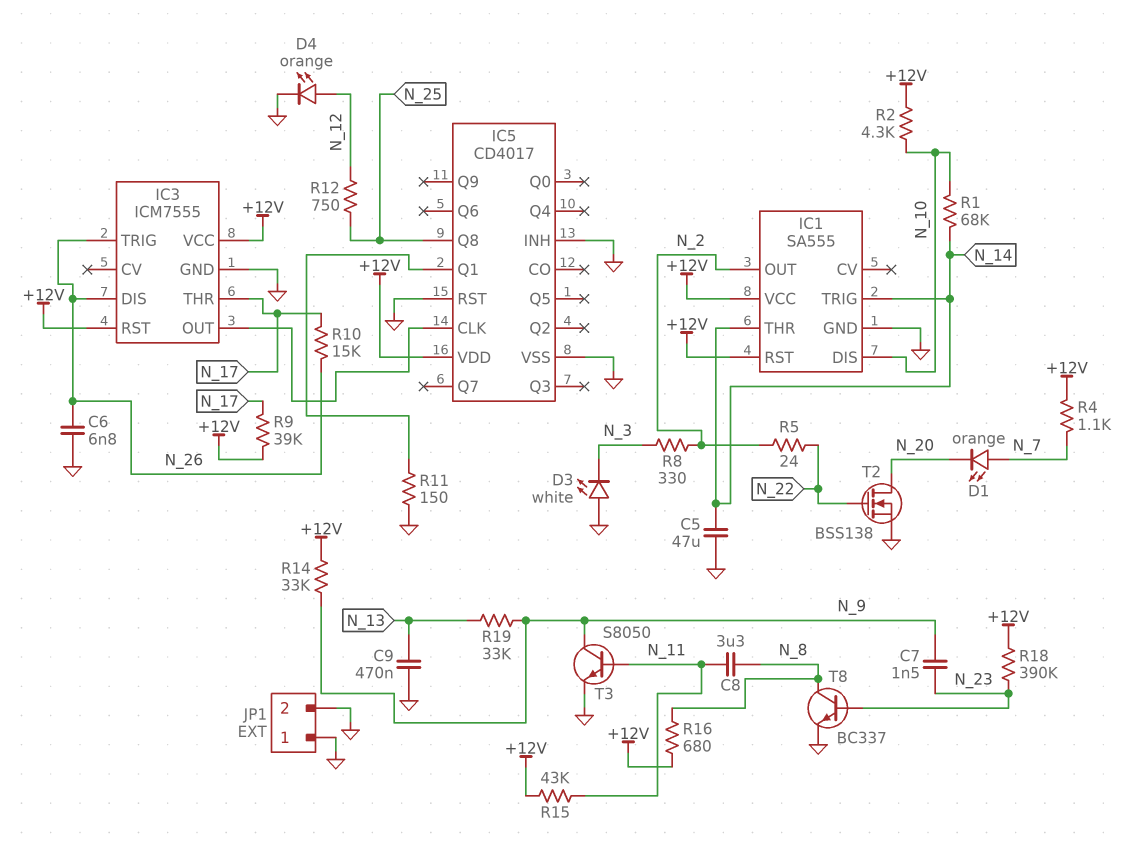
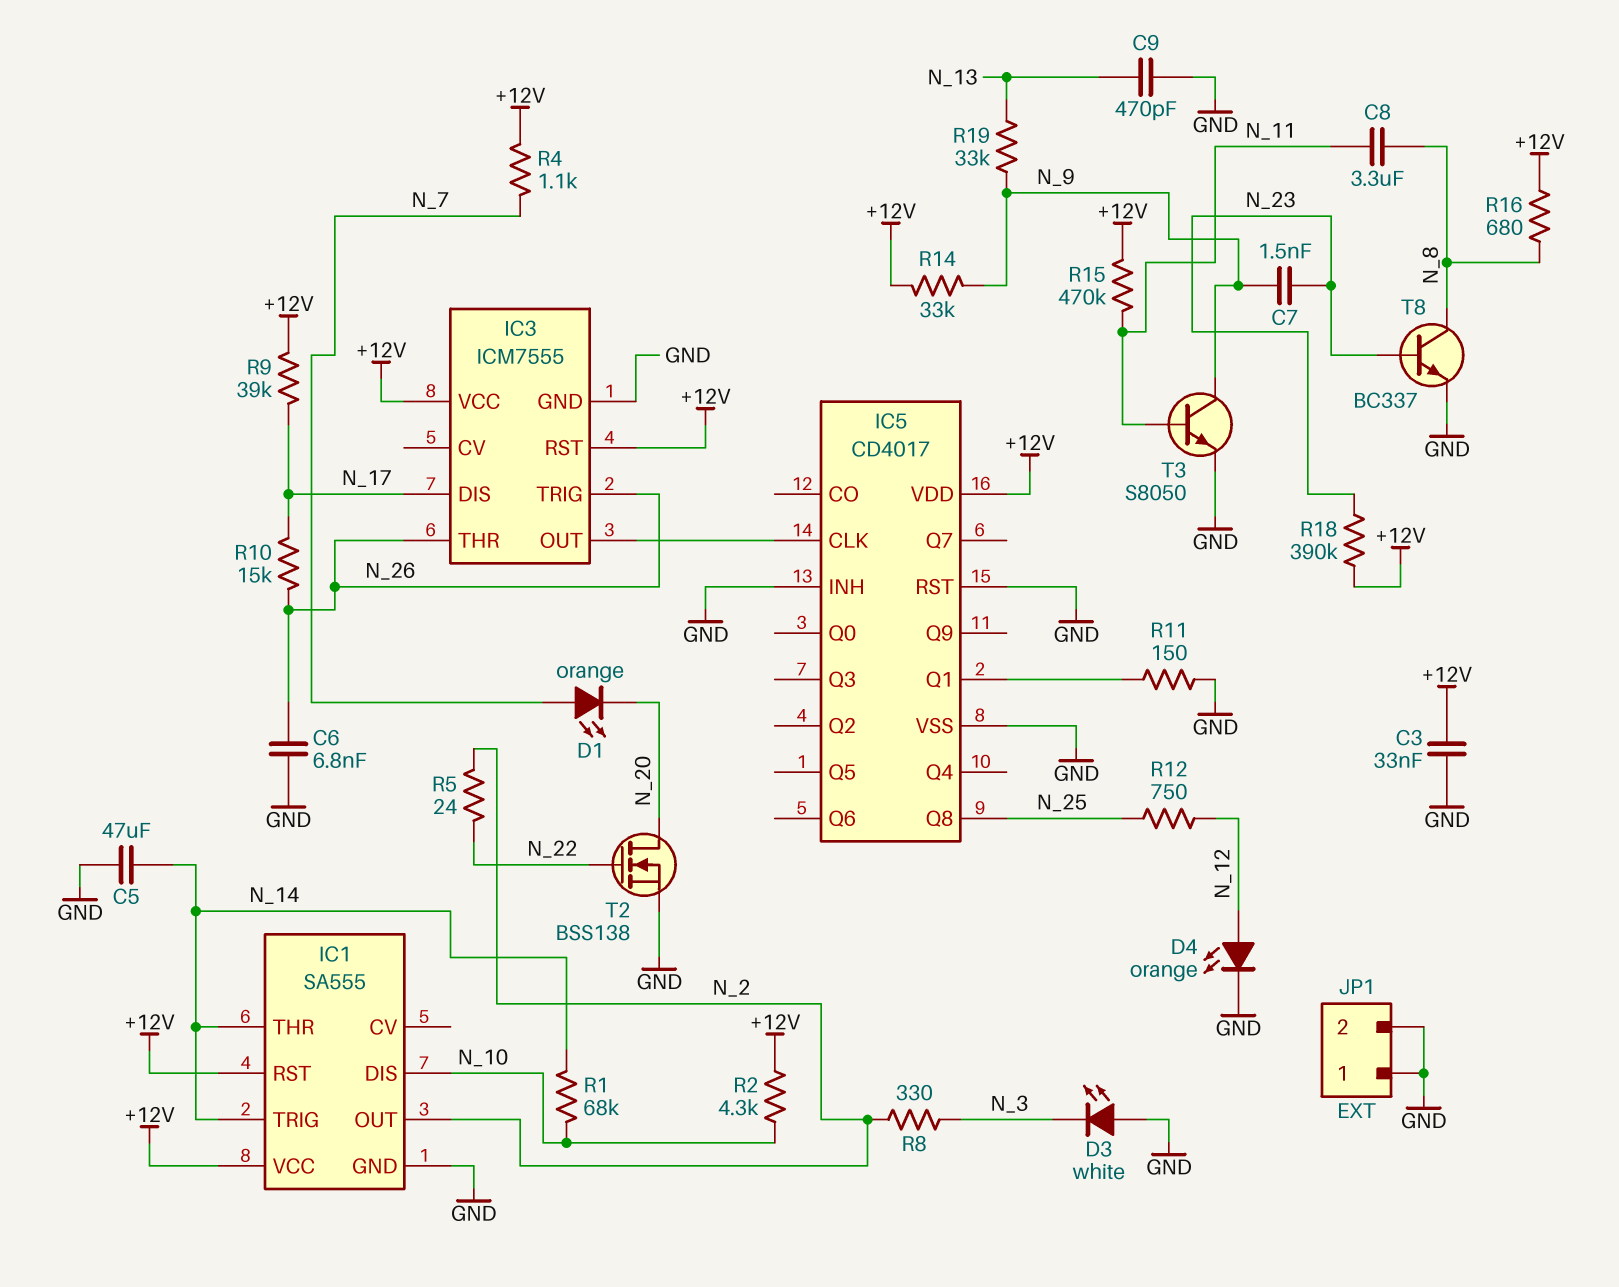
C3: none -> 33nF (+12V, GND)
C9: 470nF (GND, N_13) -> 470pF (GND, N_13)
IC3 pin DIS: N_26 -> N_17
IC3 pin THR: N_17 -> N_26
R15: 43k (+12V, N_11) -> 470k (+12V, N_11)

